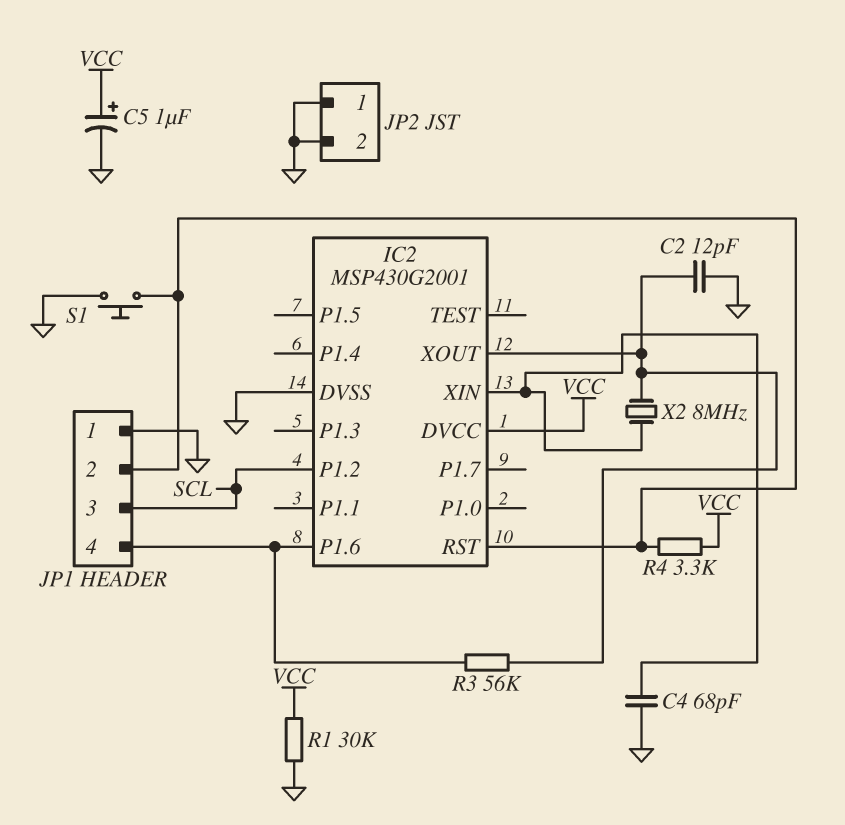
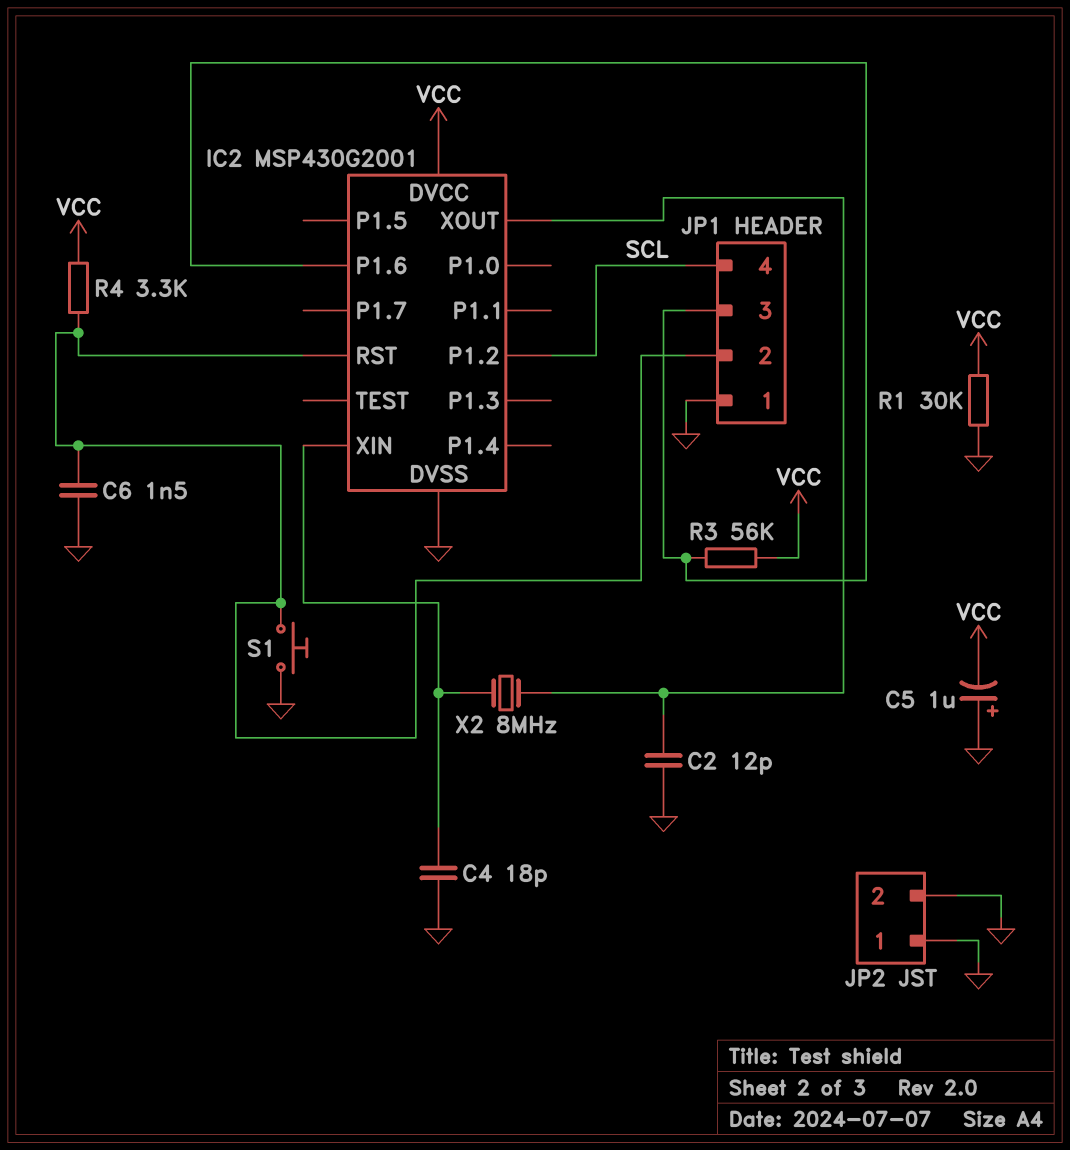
C4: 68pF (GND, IC2/XIN) -> 18pF (GND, IC2/XIN)
C5: 1uF (plus VCC, minus GND) -> 1uF (plus GND, minus VCC)
C6: none -> 1.5nF (GND, IC2/RST)
JP1 pin 3: SCL -> IC2/P1.6
JP1 pin 4: IC2/P1.6 -> SCL
R3: 56k (IC2/P1.6, IC2/XOUT) -> 56k (IC2/P1.6, VCC)

